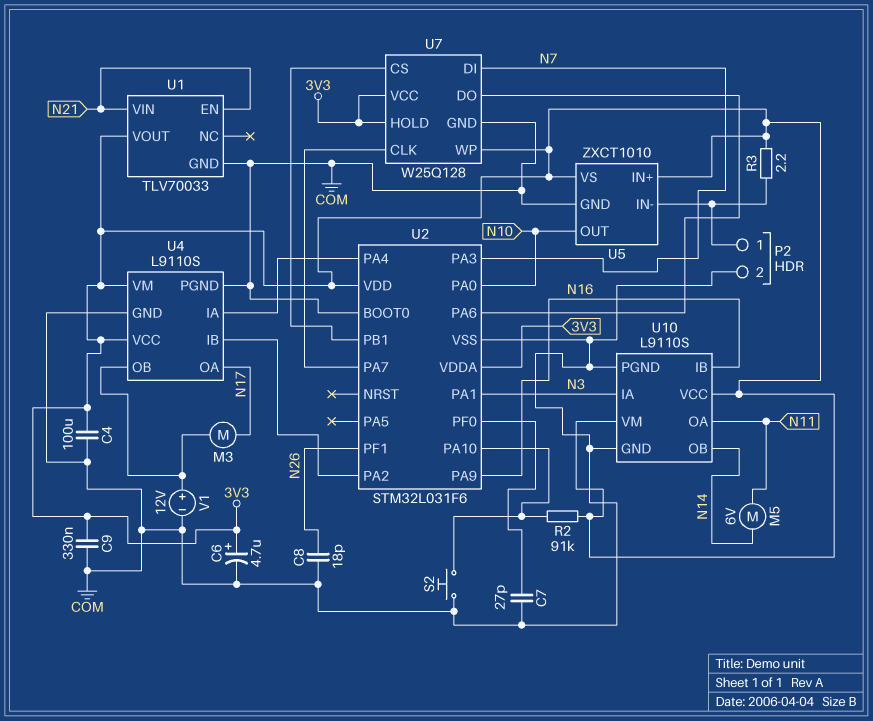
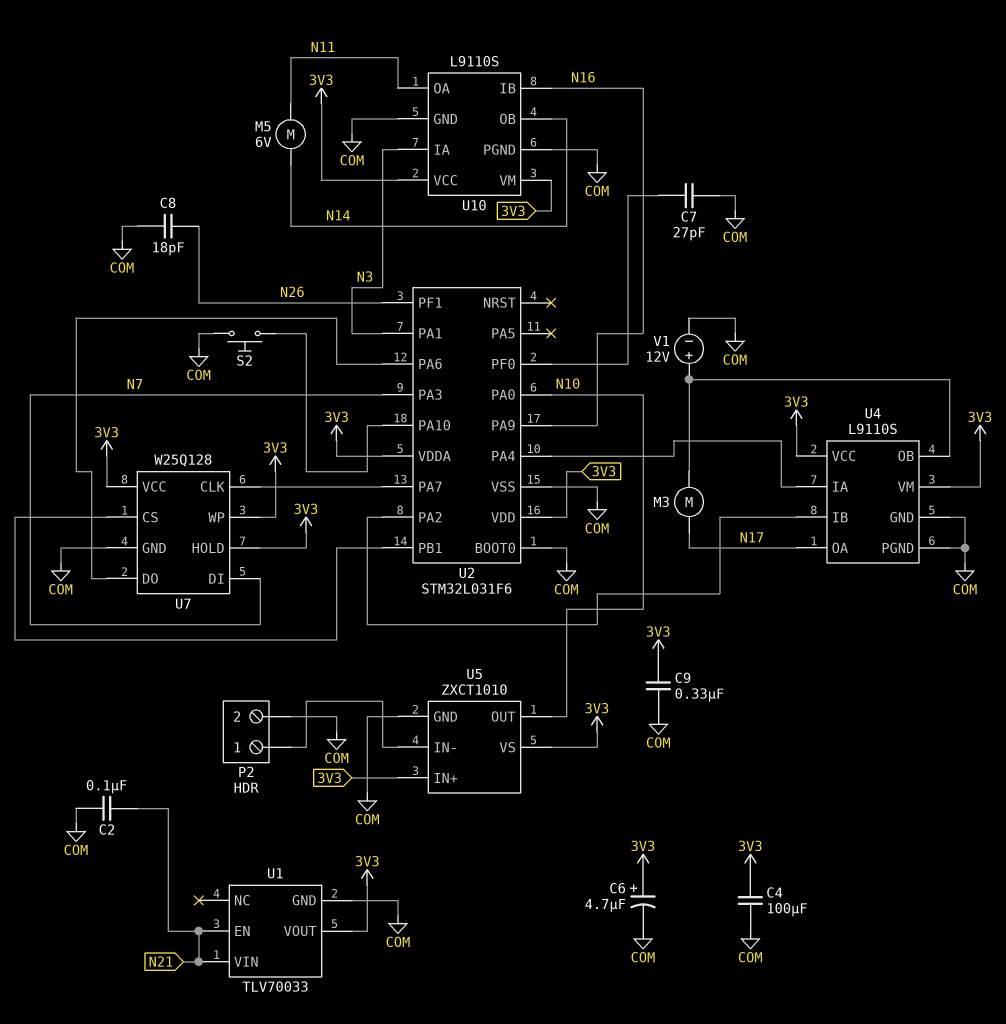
C2: none -> 100nF (COM, N21)
R2: 91k (3V3, U2/PA10) -> none
R3: 2.2 (3V3, P2/1) -> none

